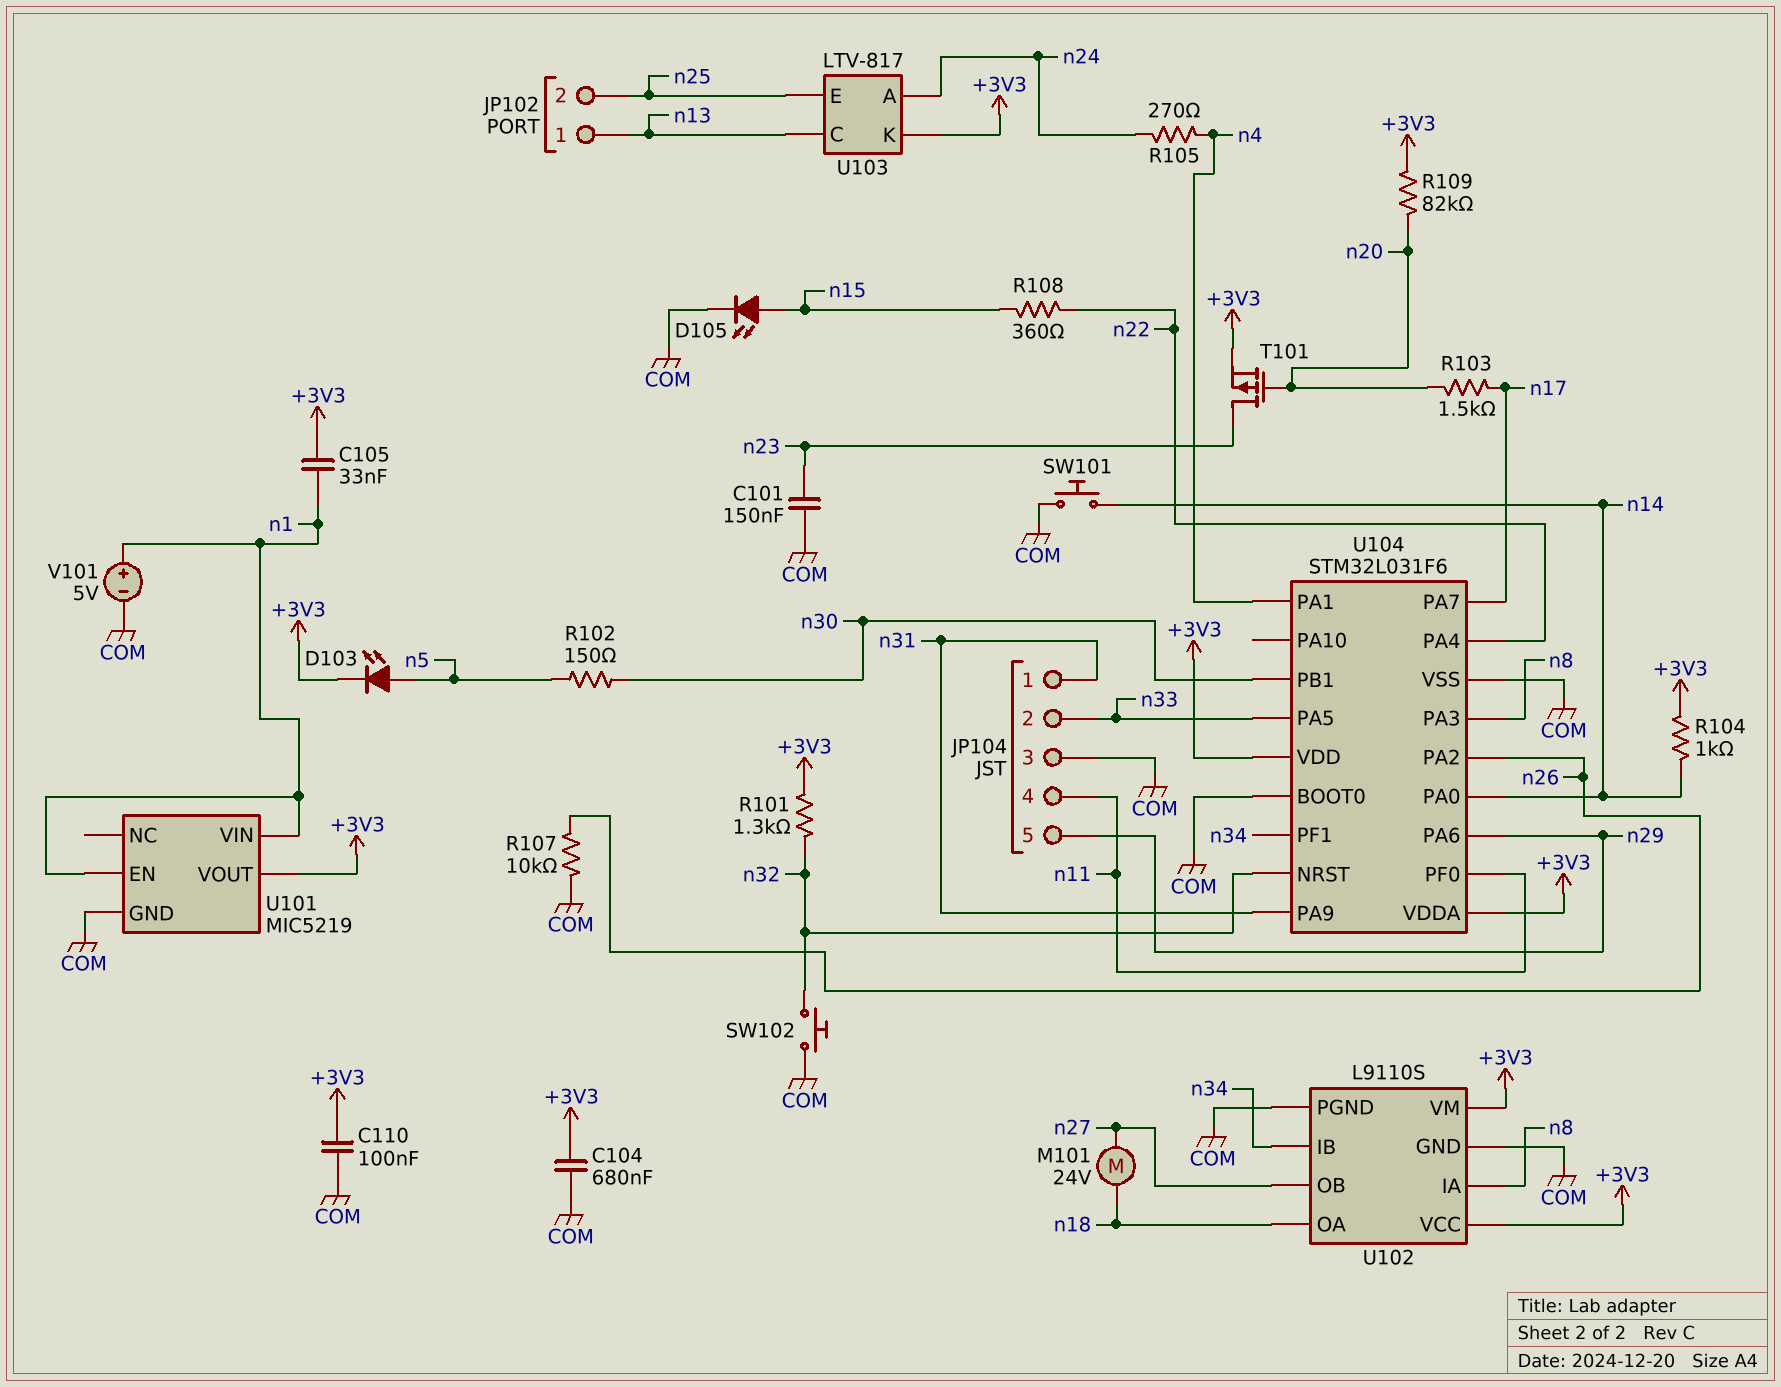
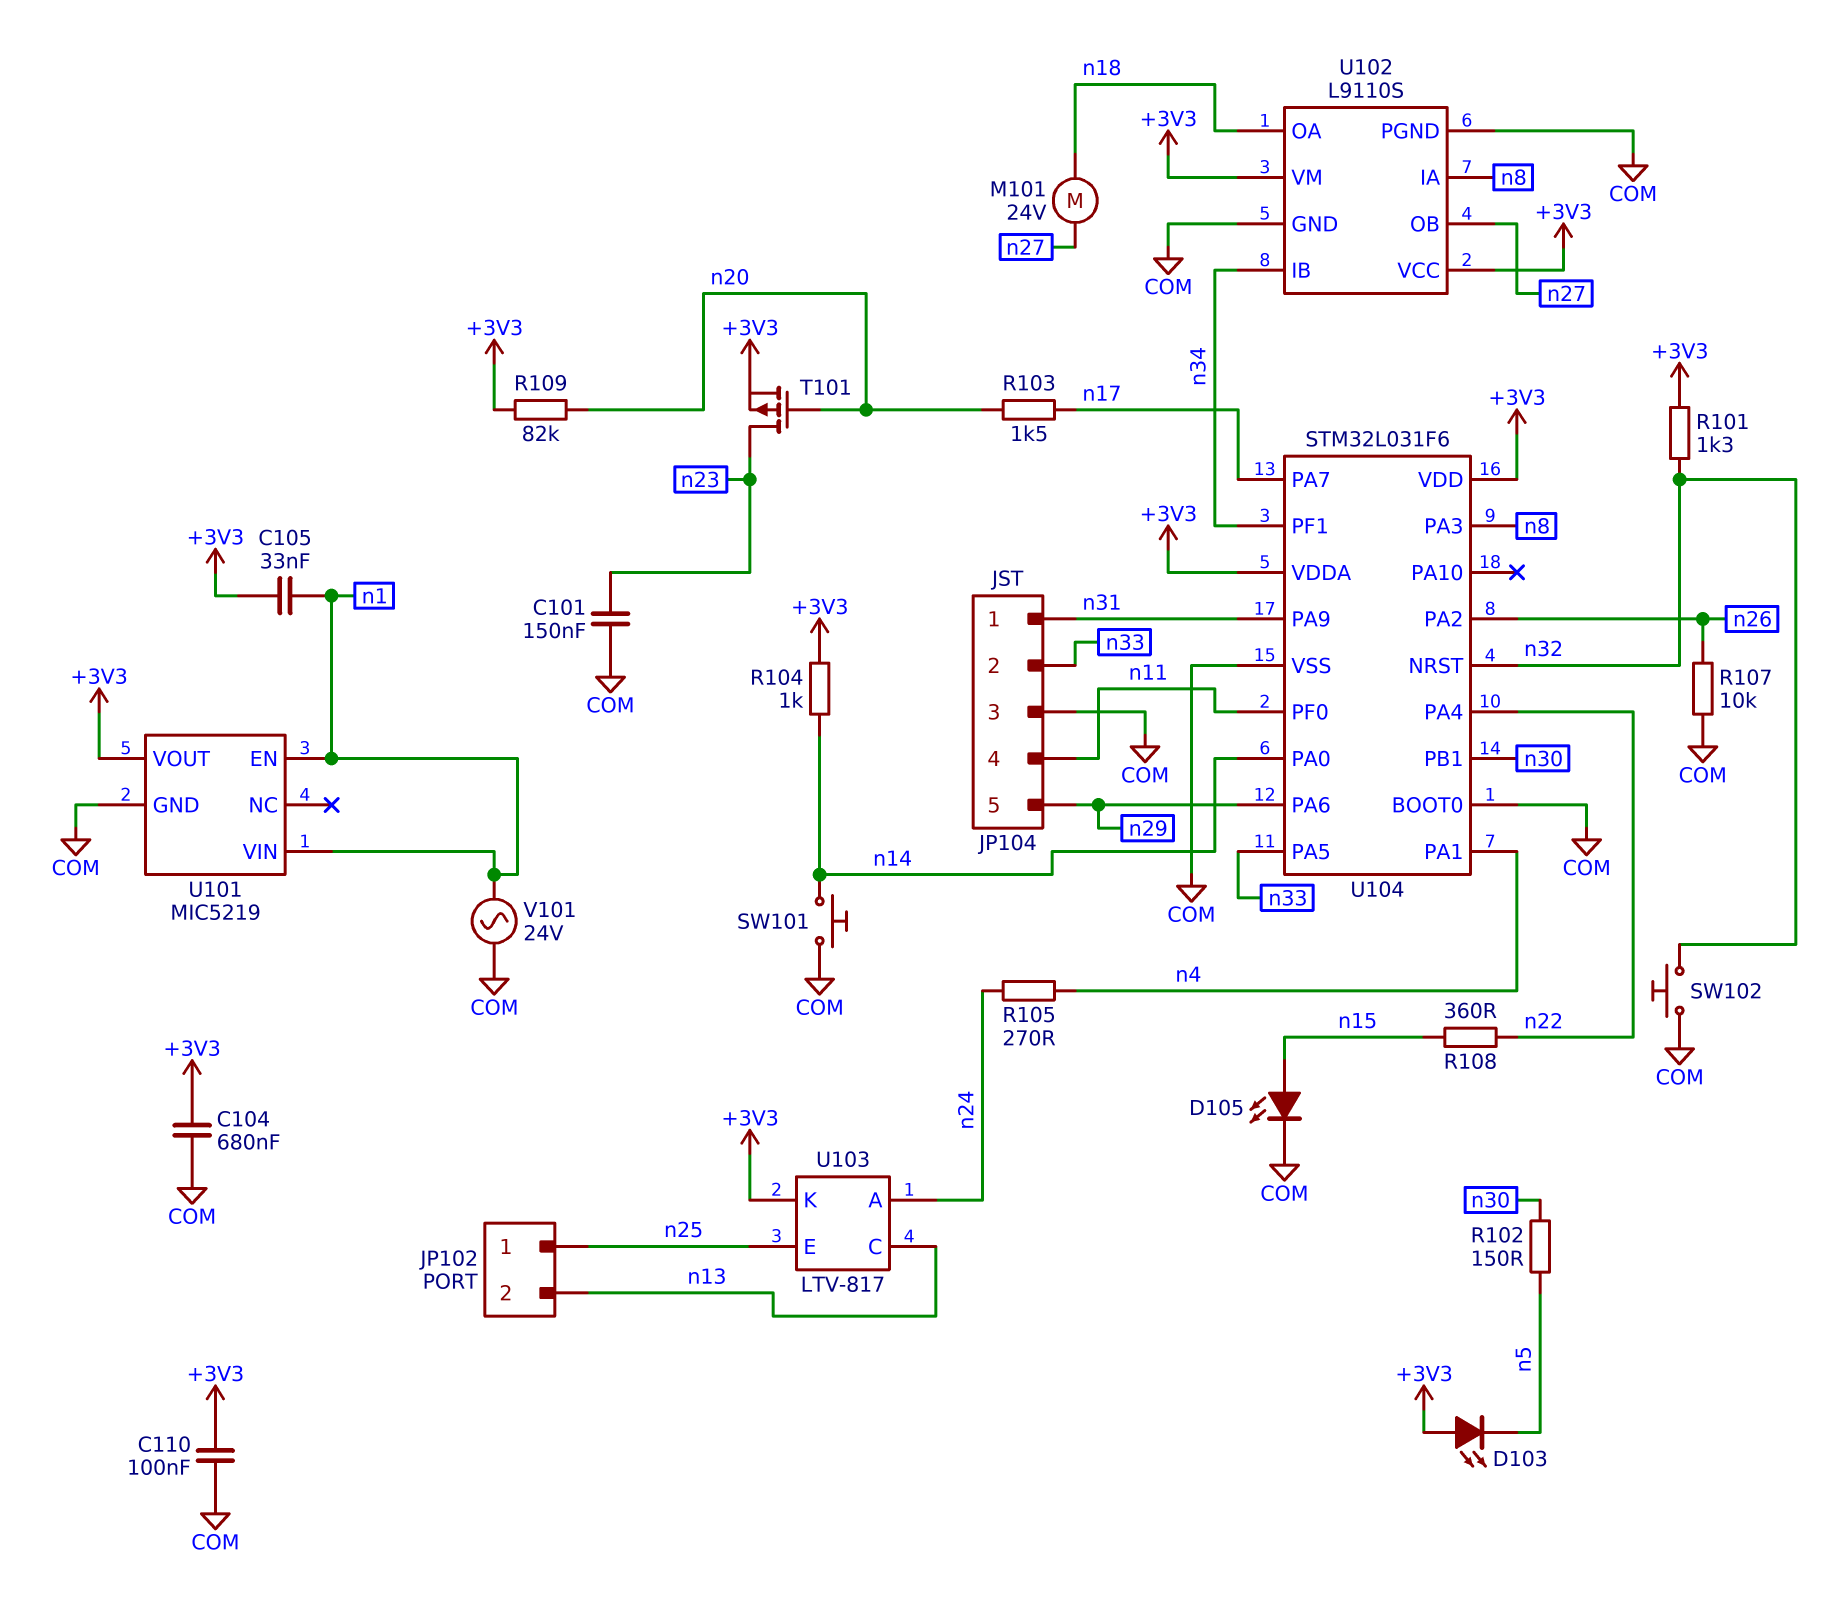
D103: LED (A n5, K +3V3) -> LED (A +3V3, K n5)
JP102 pin 1: n13 -> n25
JP102 pin 2: n25 -> n13
V101: 5V (plus n1, minus COM) -> AC 24V (COM, n1)

